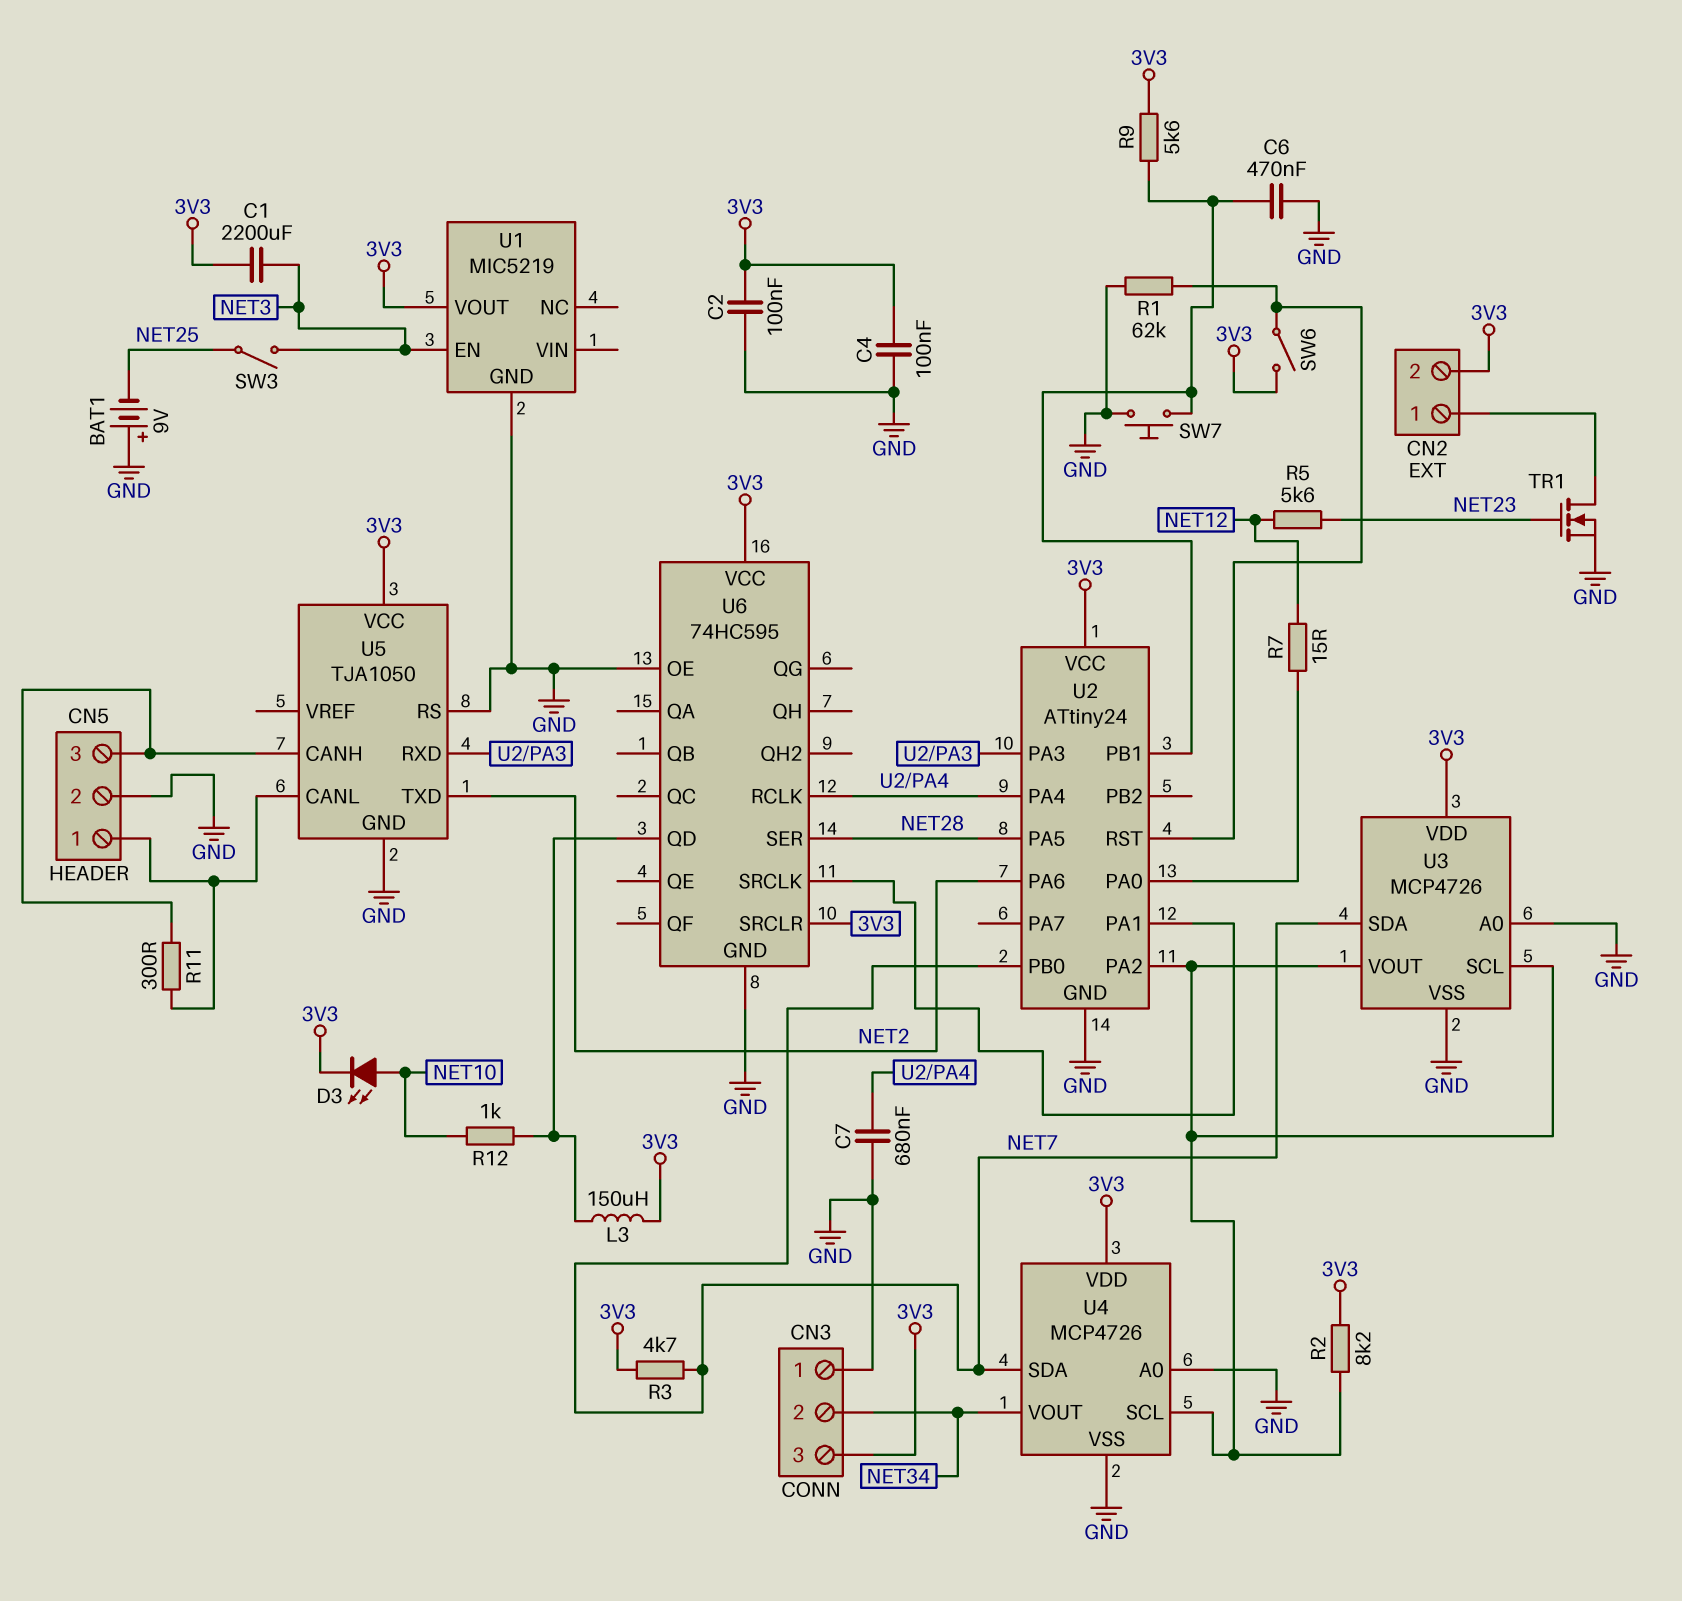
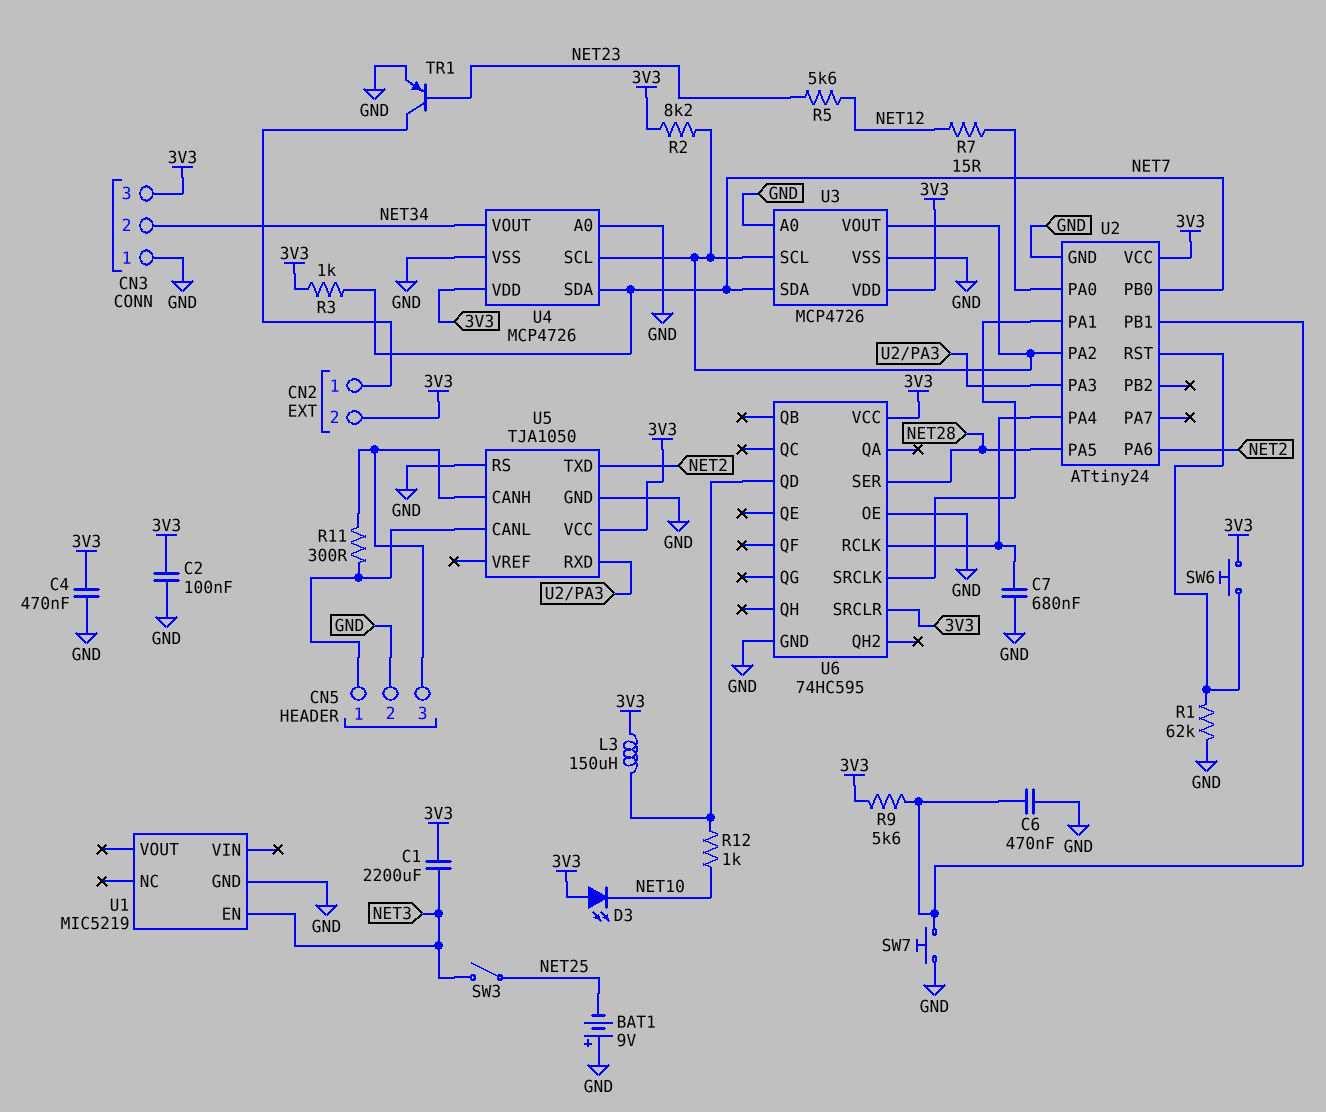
C4: 100nF (3V3, GND) -> 470nF (3V3, GND)
D3: LED (A NET10, K 3V3) -> LED (A 3V3, K NET10)
R3: 4.7k (3V3, NET7) -> 1k (3V3, NET7)
SW6: switch (3V3, U2/RST) -> button (3V3, U2/RST)
TR1: NMOS (G NET23, D CN2/1, S GND) -> PNP (B NET23, C CN2/1, E GND)
U1 pin VOUT: 3V3 -> none

